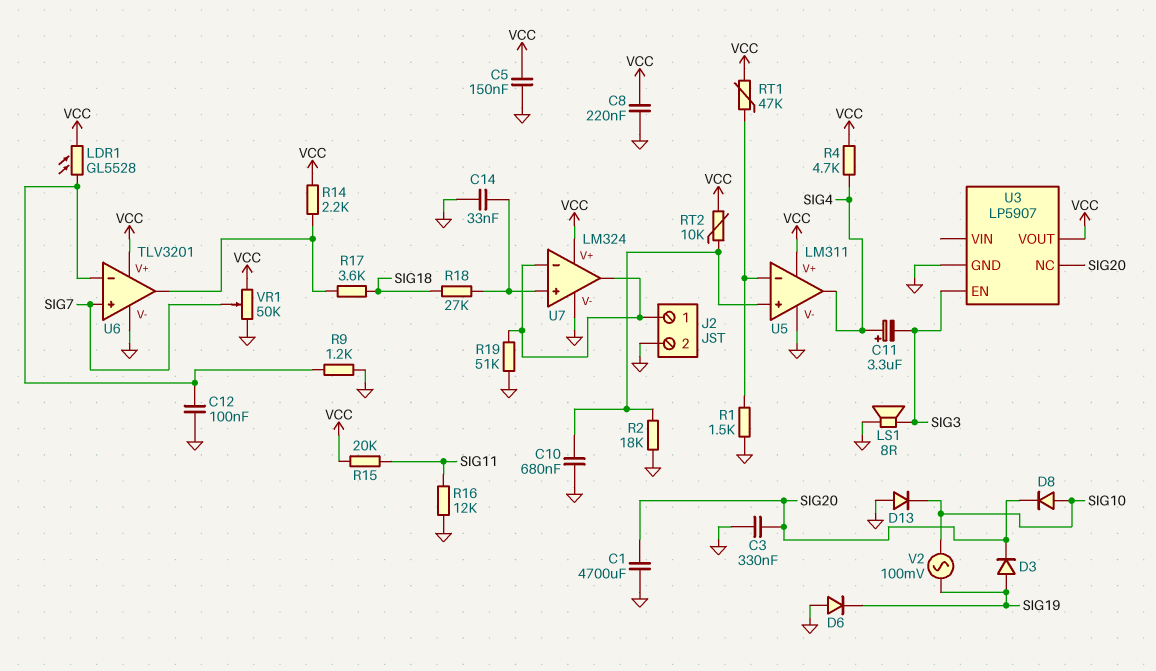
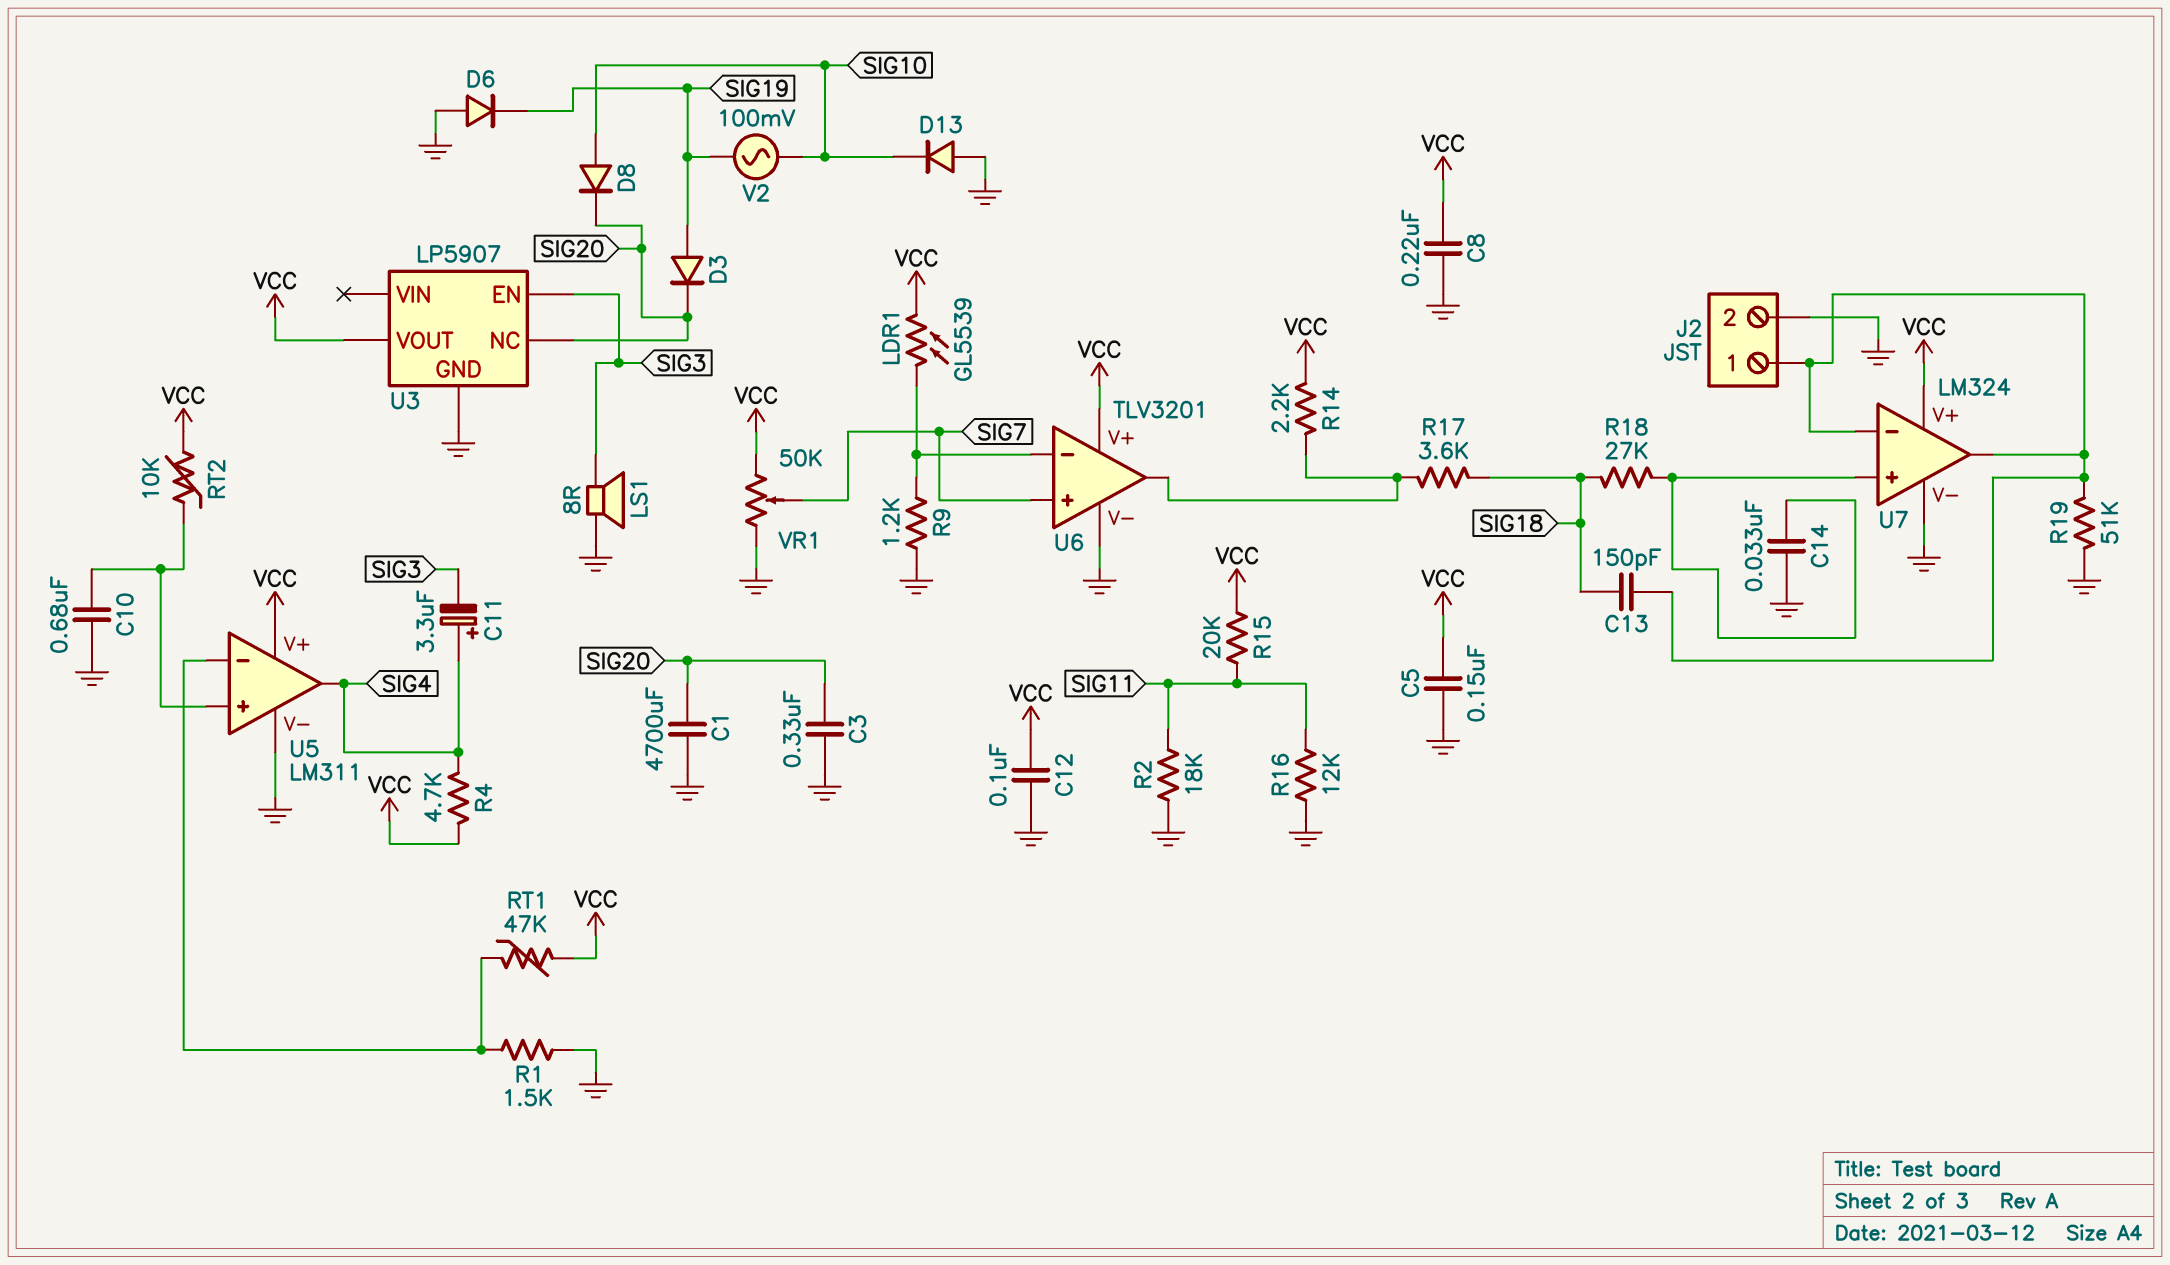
C12: 100nF (GND, U6/in-) -> 100nF (GND, VCC)
C13: none -> 150pF (J2/1, SIG18)
LDR1: GL5528 (U6/in-, VCC) -> GL5539 (U6/in-, VCC)
R2: 18k (GND, U5/in+) -> 18k (GND, SIG11)

